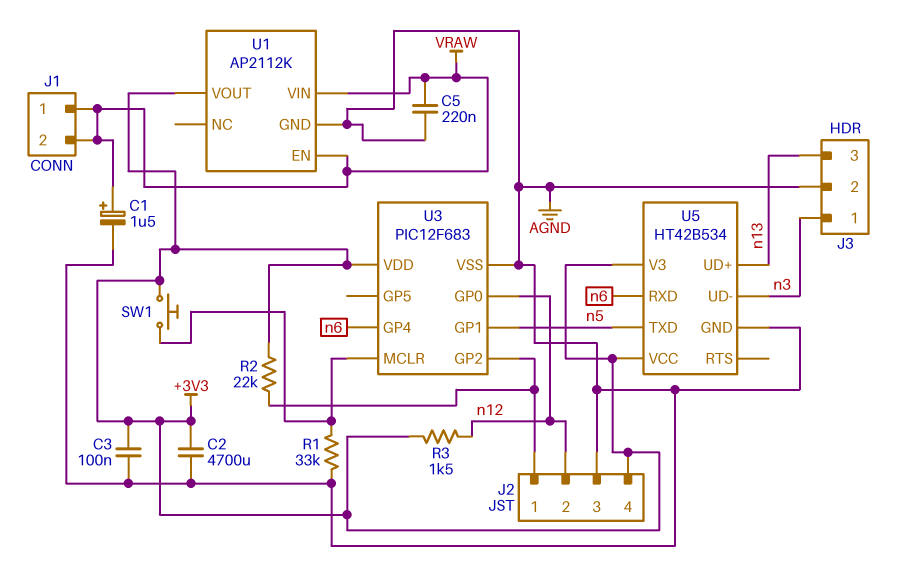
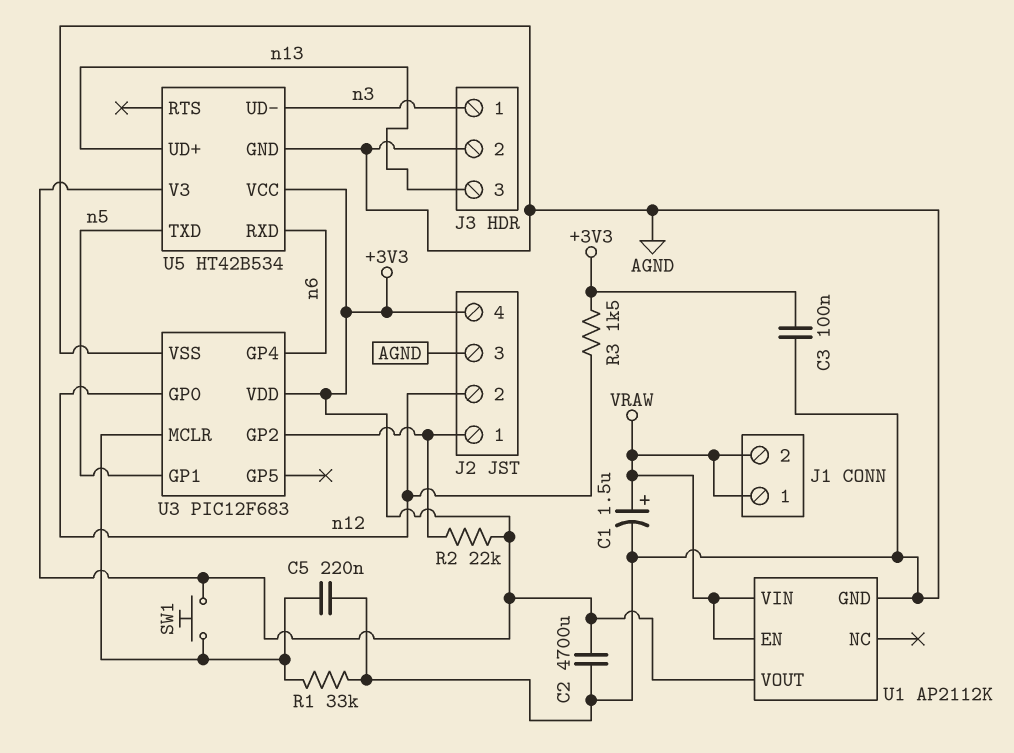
C5: 220nF (AGND, VRAW) -> 220nF (AGND, U3/MCLR)

